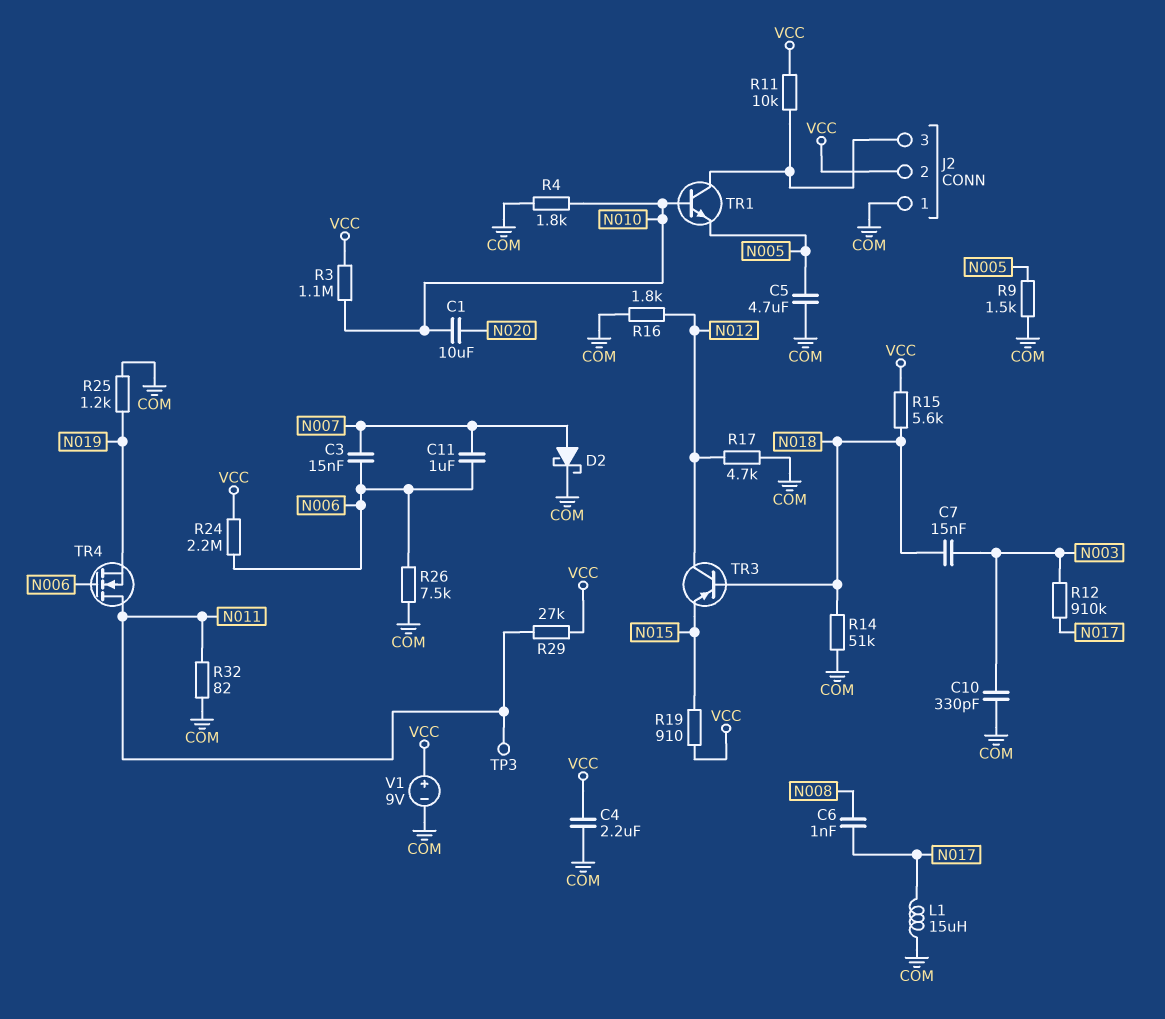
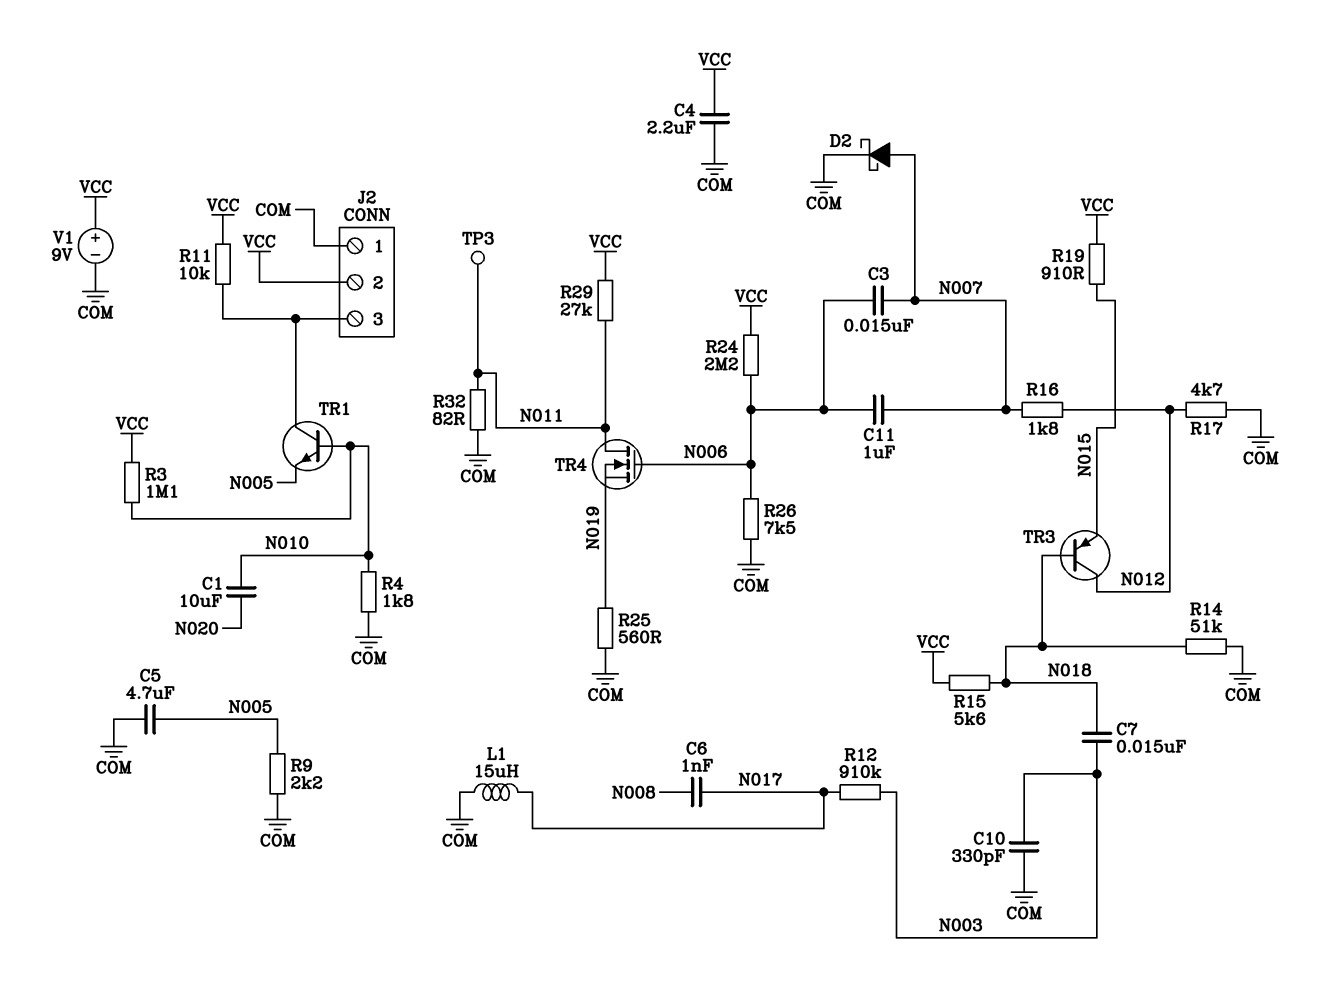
R9: 1.5k (COM, N005) -> 2.2k (COM, N005)
R16: 1.8k (COM, N012) -> 1.8k (N007, N012)
R25: 1.2k (COM, N019) -> 560 (COM, N019)

